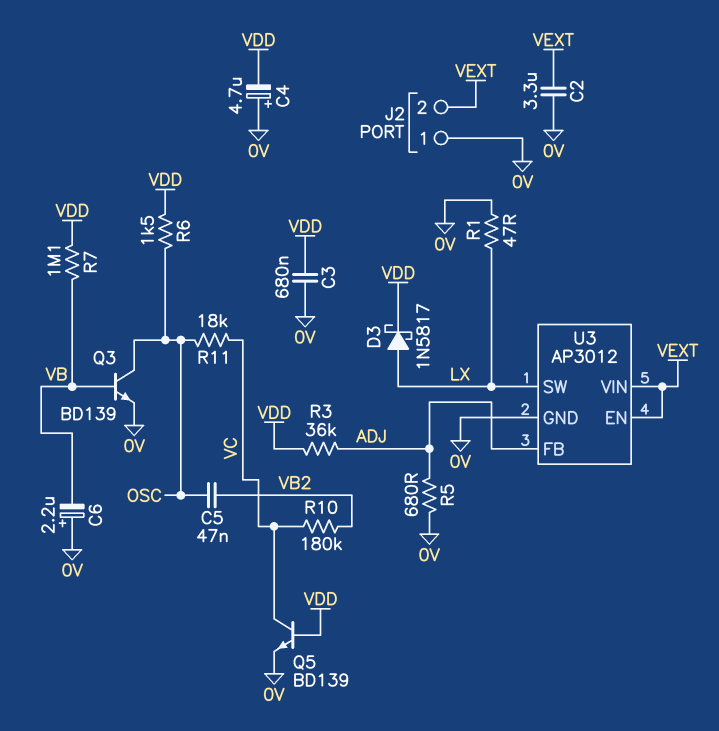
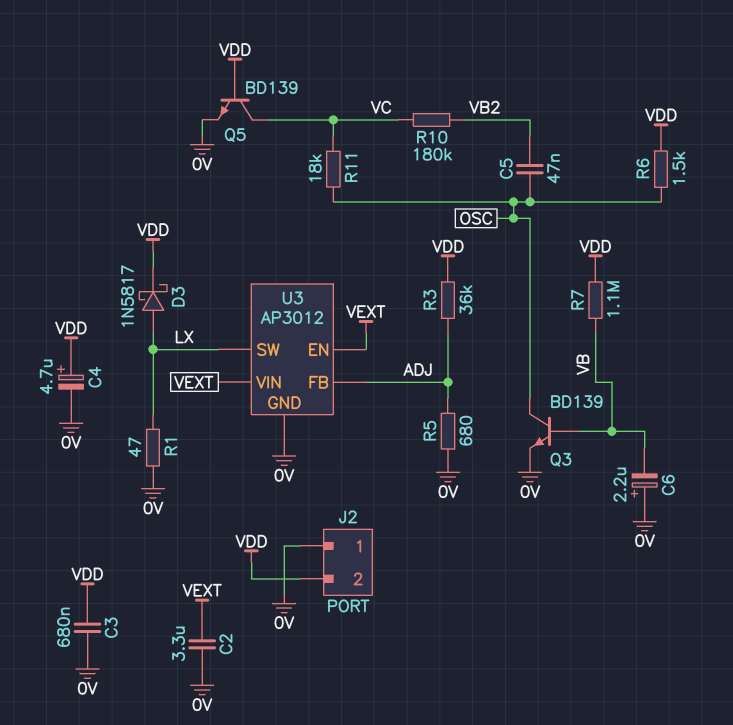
C4: 4.7uF (plus 0V, minus VDD) -> 4.7uF (plus VDD, minus 0V)
J2 pin 2: VEXT -> VDD

